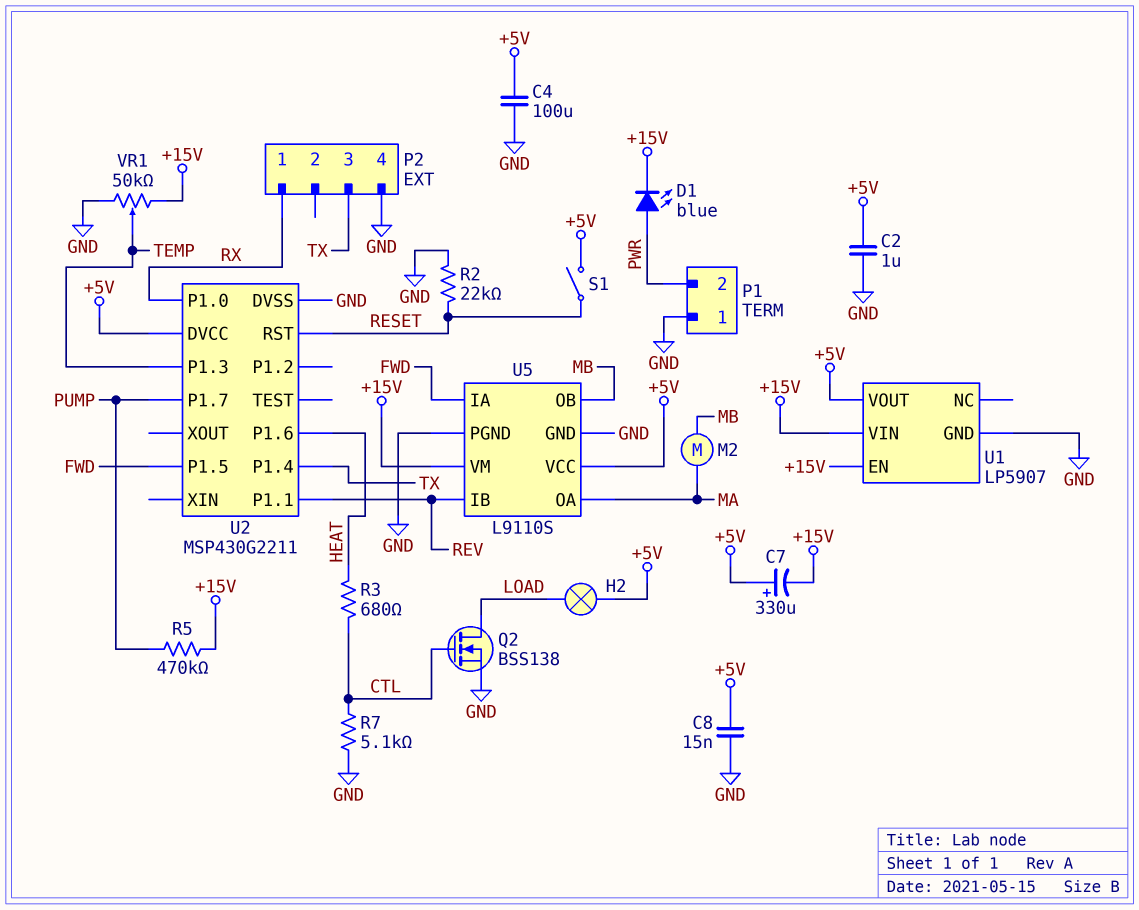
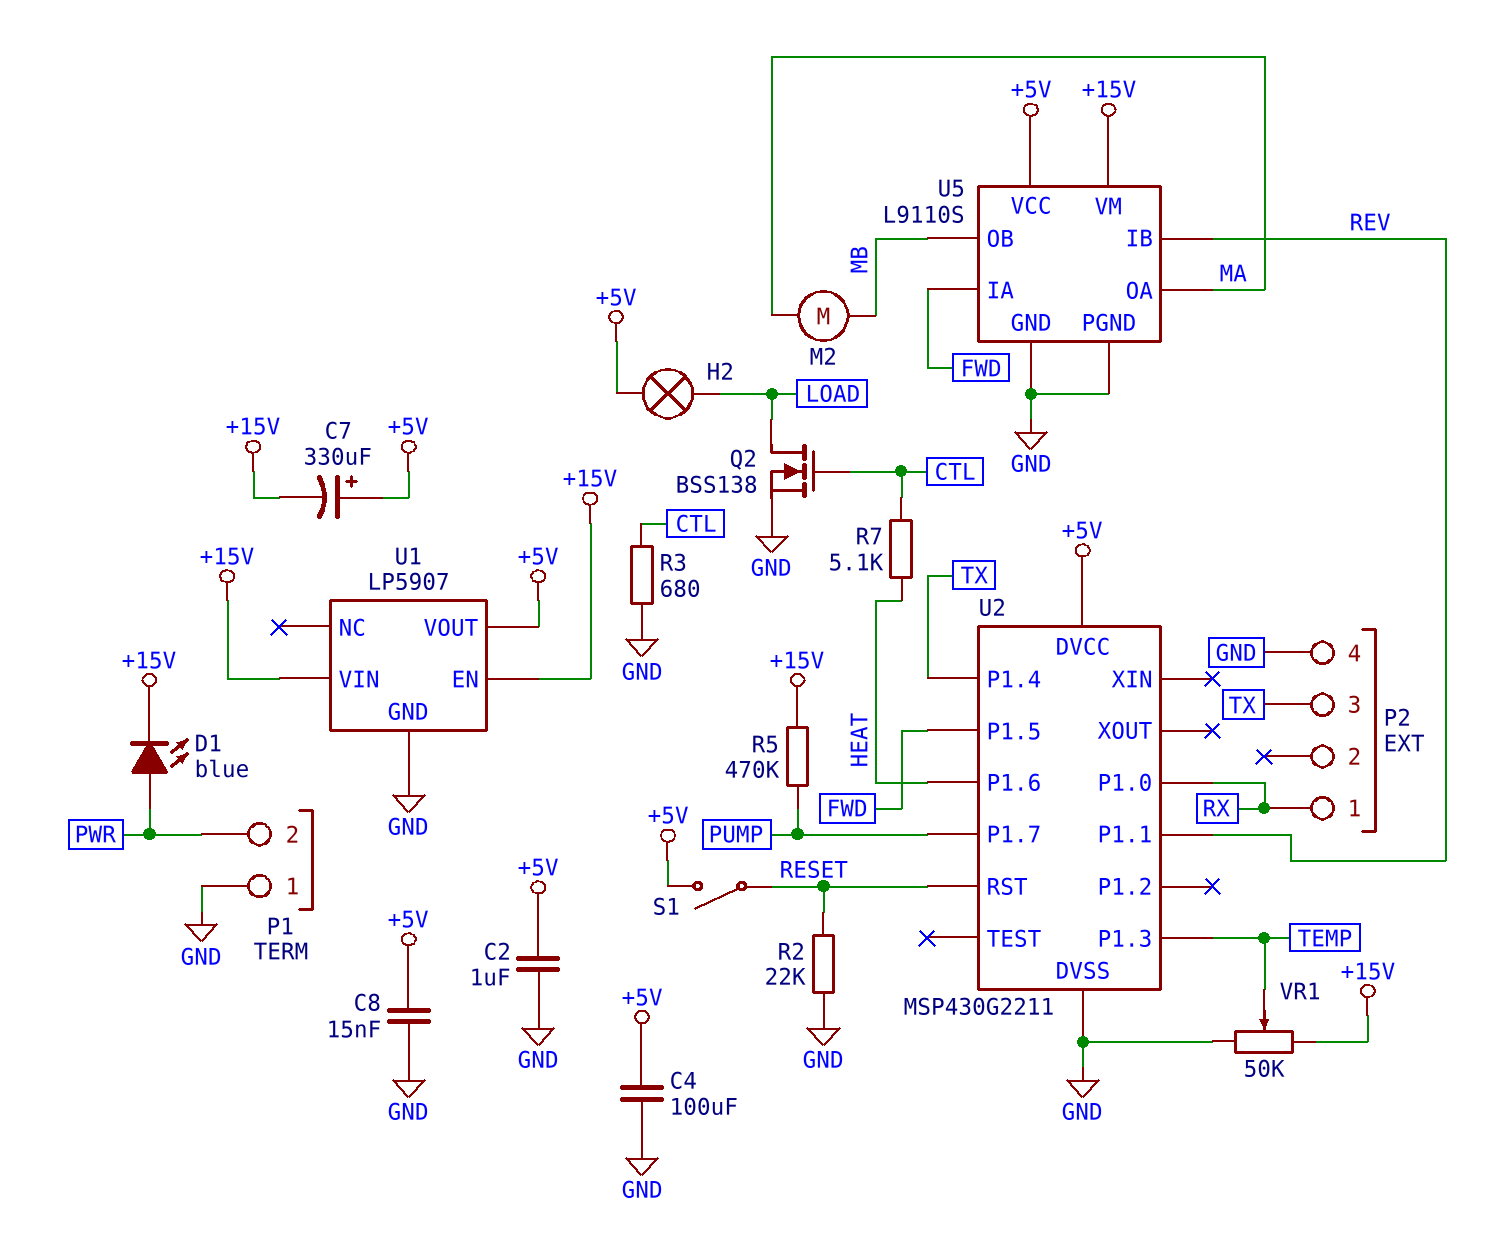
R3: 680 (CTL, HEAT) -> 680 (CTL, GND)
R7: 5.1k (CTL, GND) -> 5.1k (CTL, HEAT)

